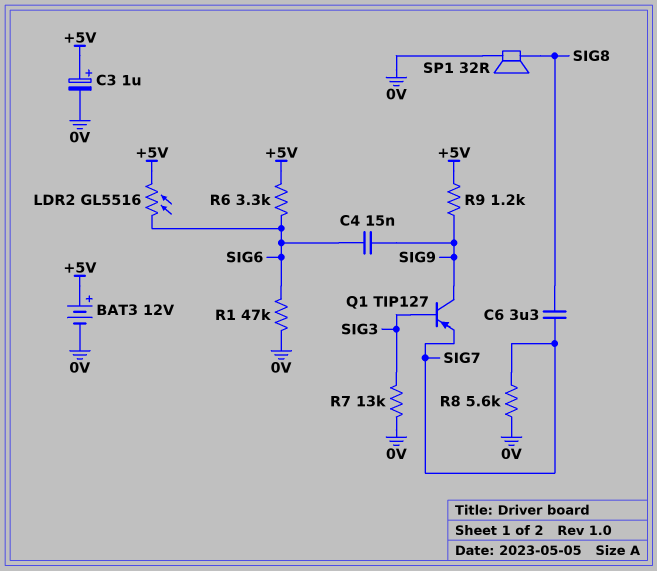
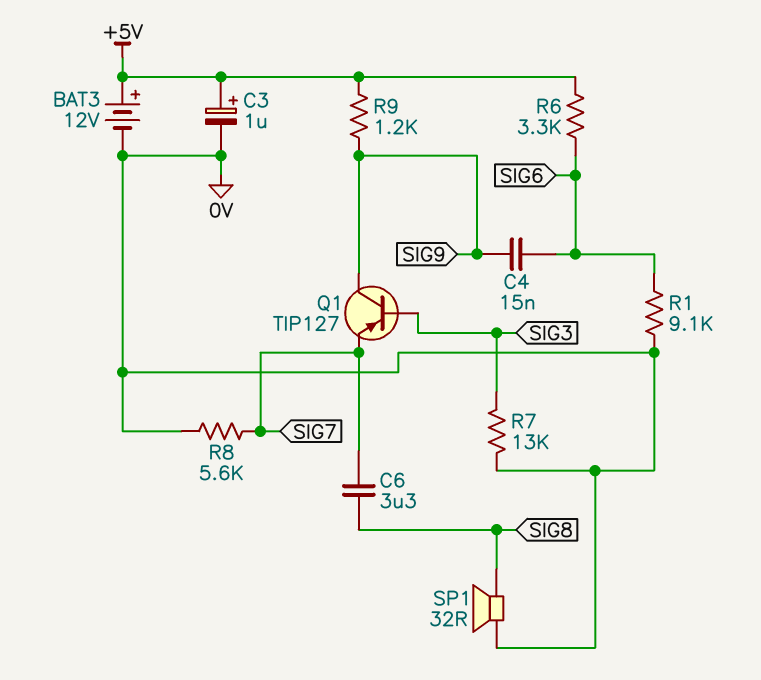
LDR2: GL5516 (+5V, SIG6) -> none
R1: 47k (0V, SIG6) -> 9.1k (0V, SIG6)

